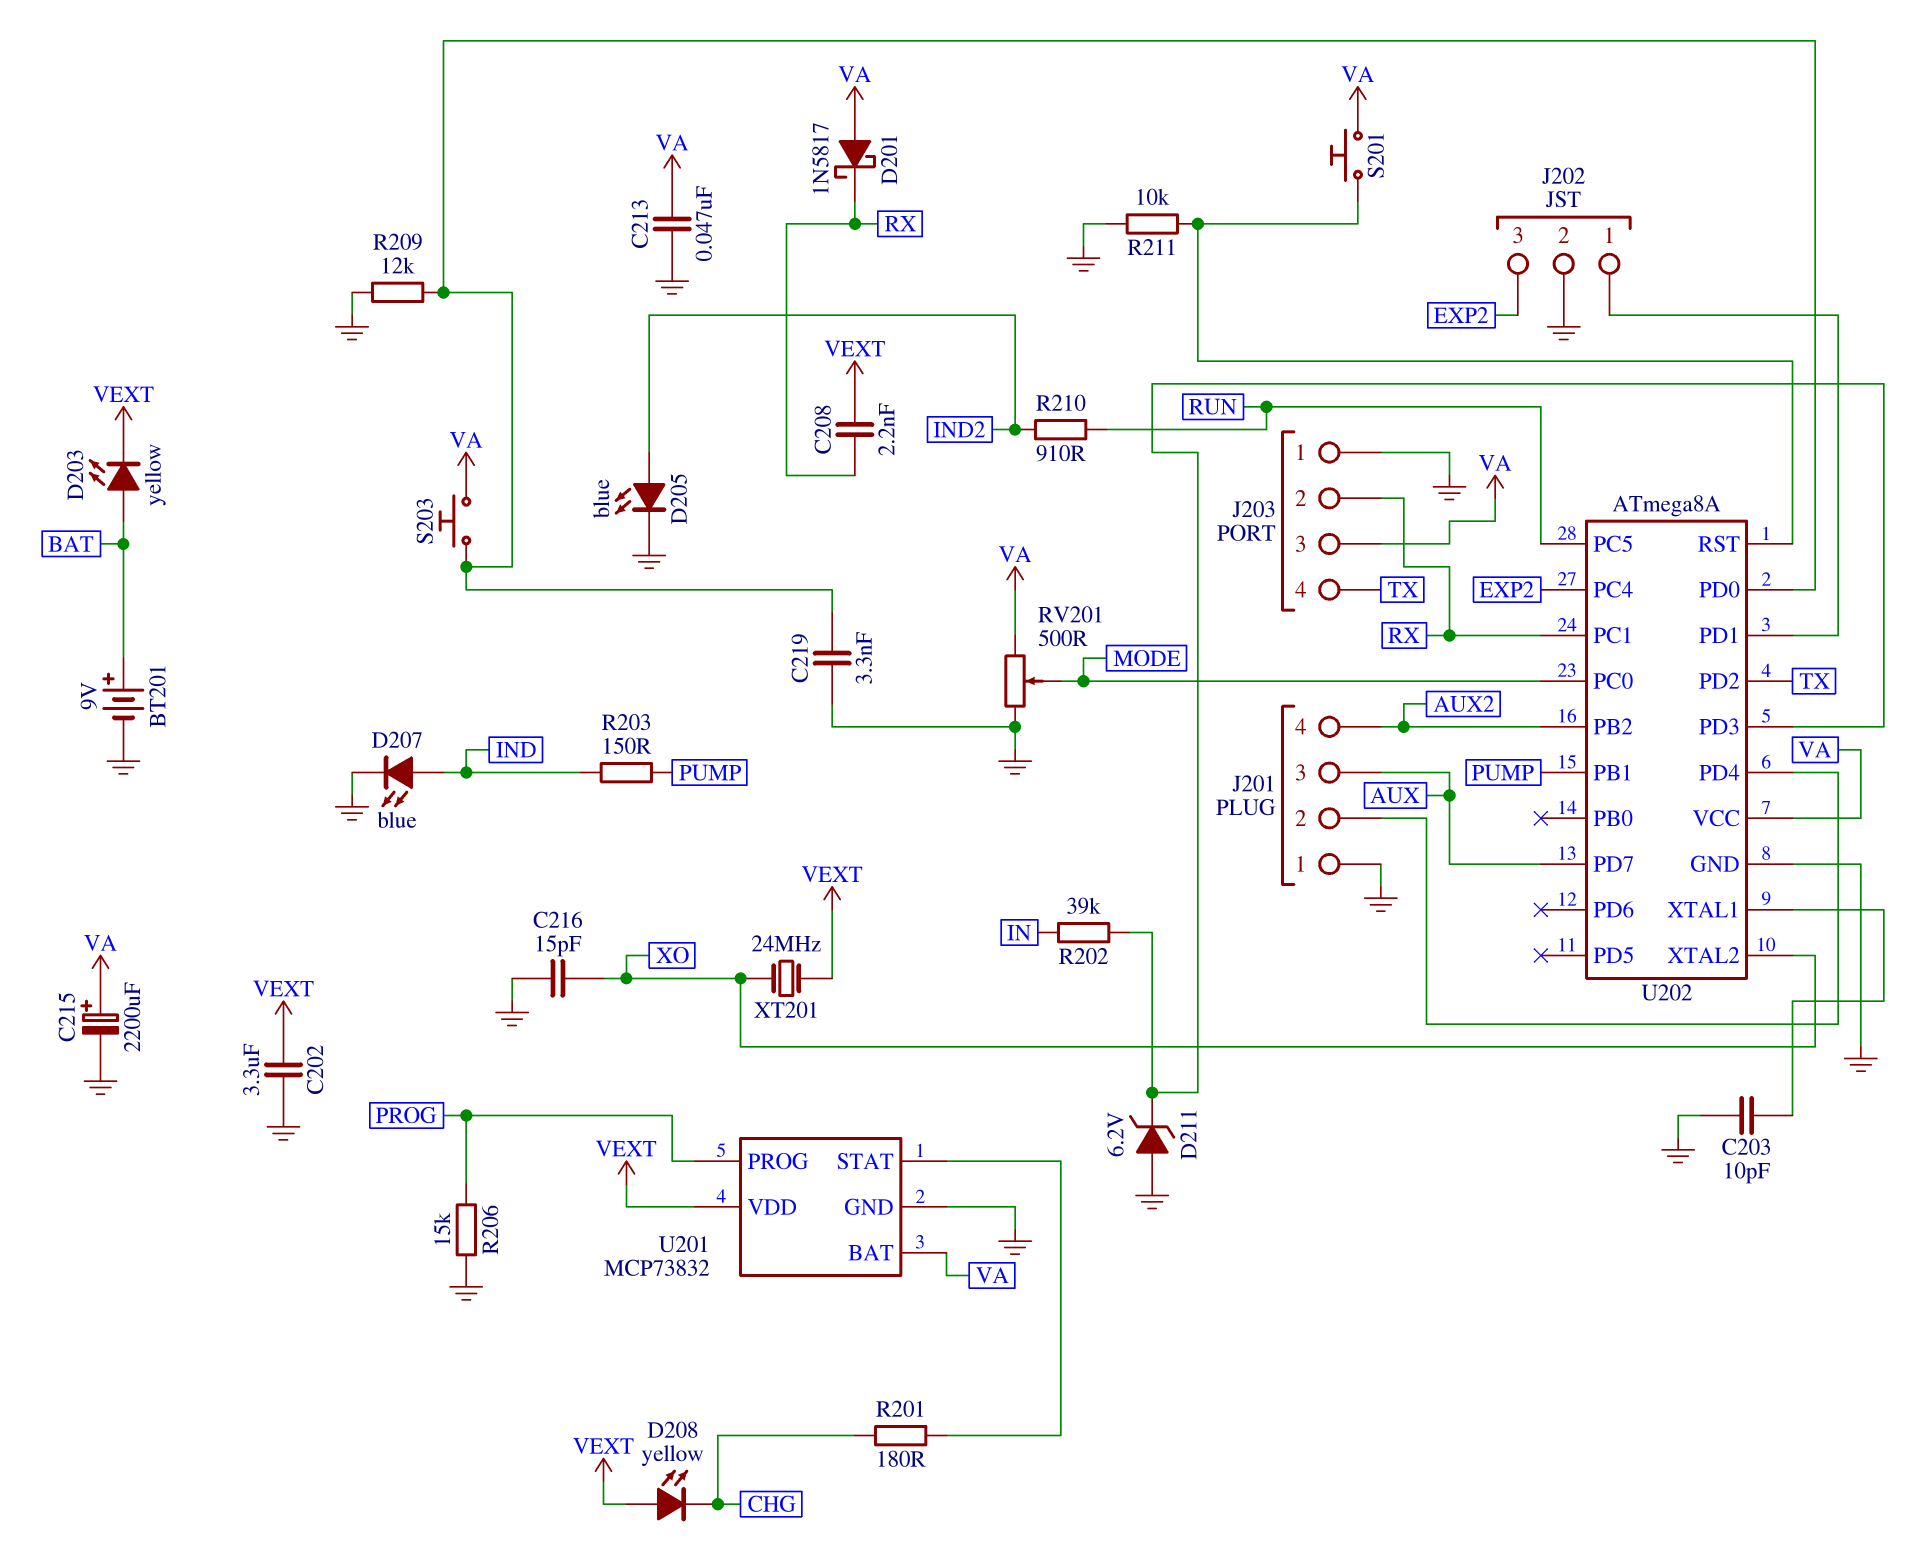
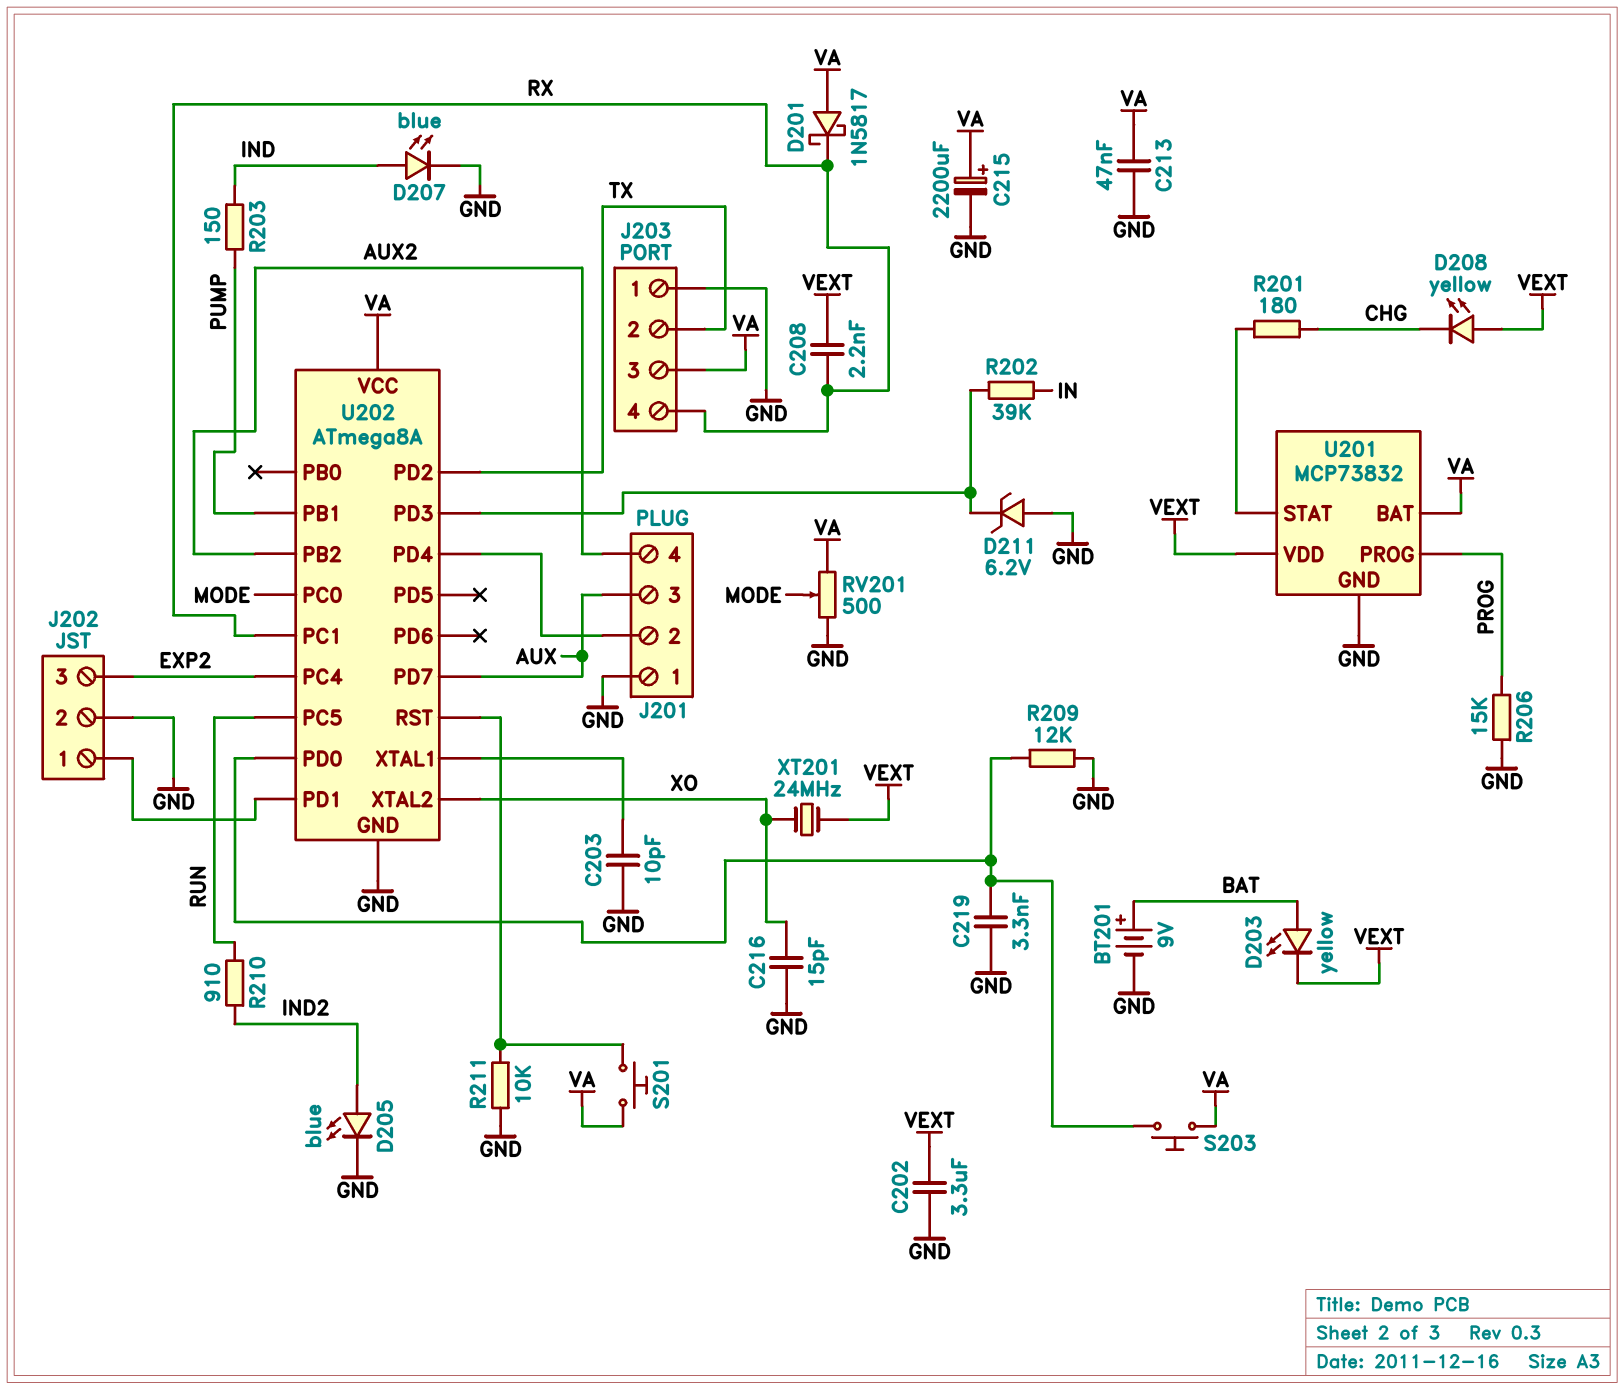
J203 pin 2: RX -> TX
J203 pin 4: TX -> RX

